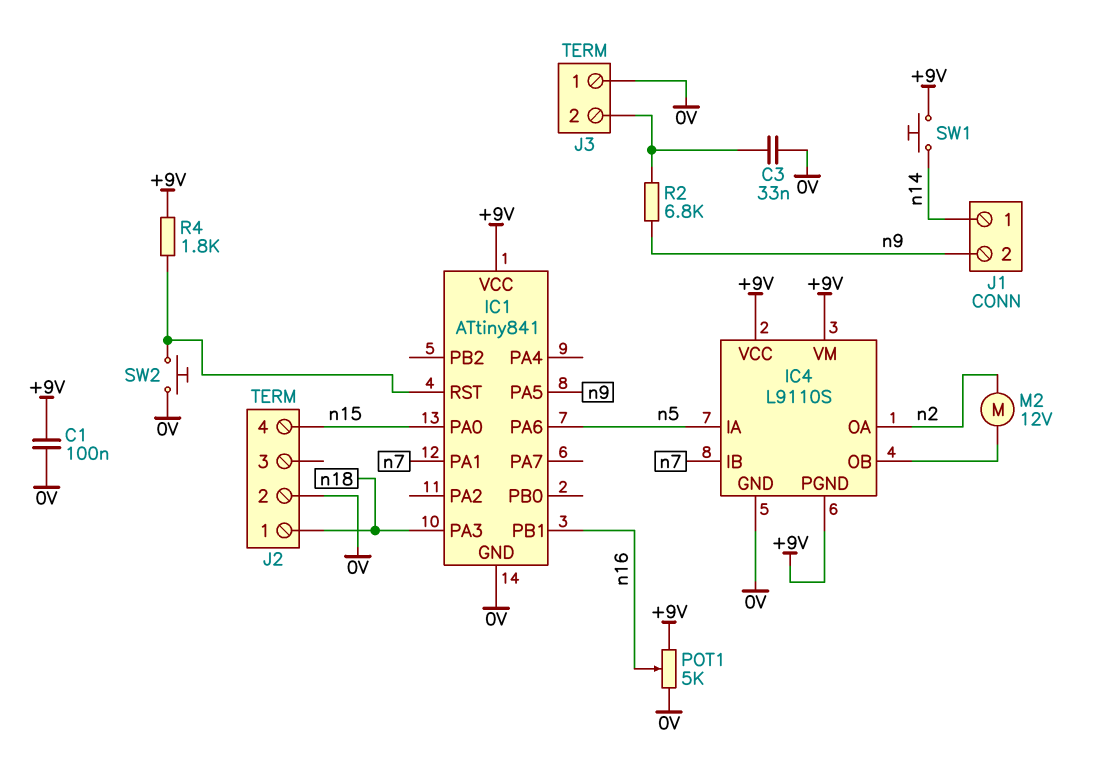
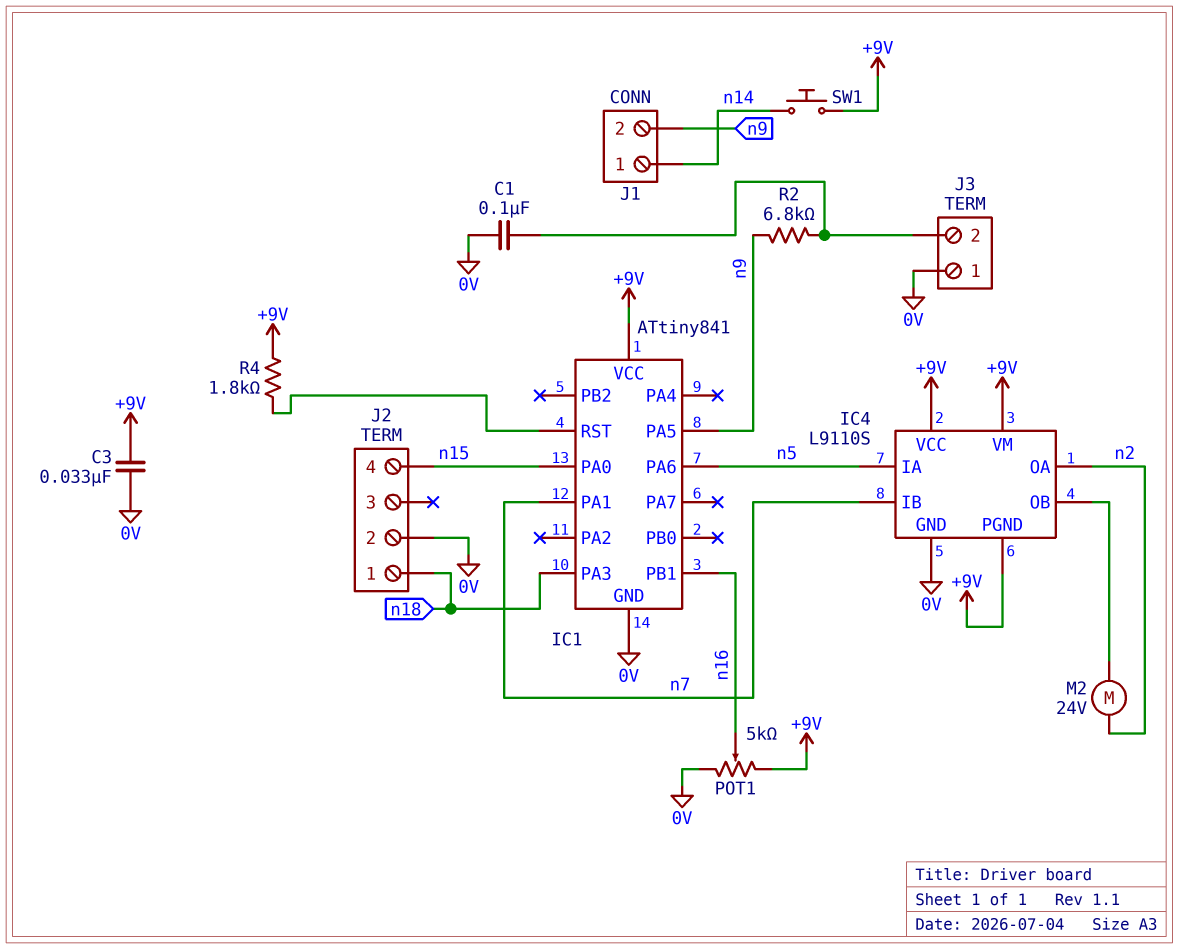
C1: 100nF (+9V, 0V) -> 100nF (0V, J3/2)
C3: 33nF (0V, J3/2) -> 33nF (+9V, 0V)
M2: motor 12V (IC4/OB, n2) -> motor 24V (IC4/OB, n2)
SW2: button (0V, IC1/RST) -> none

